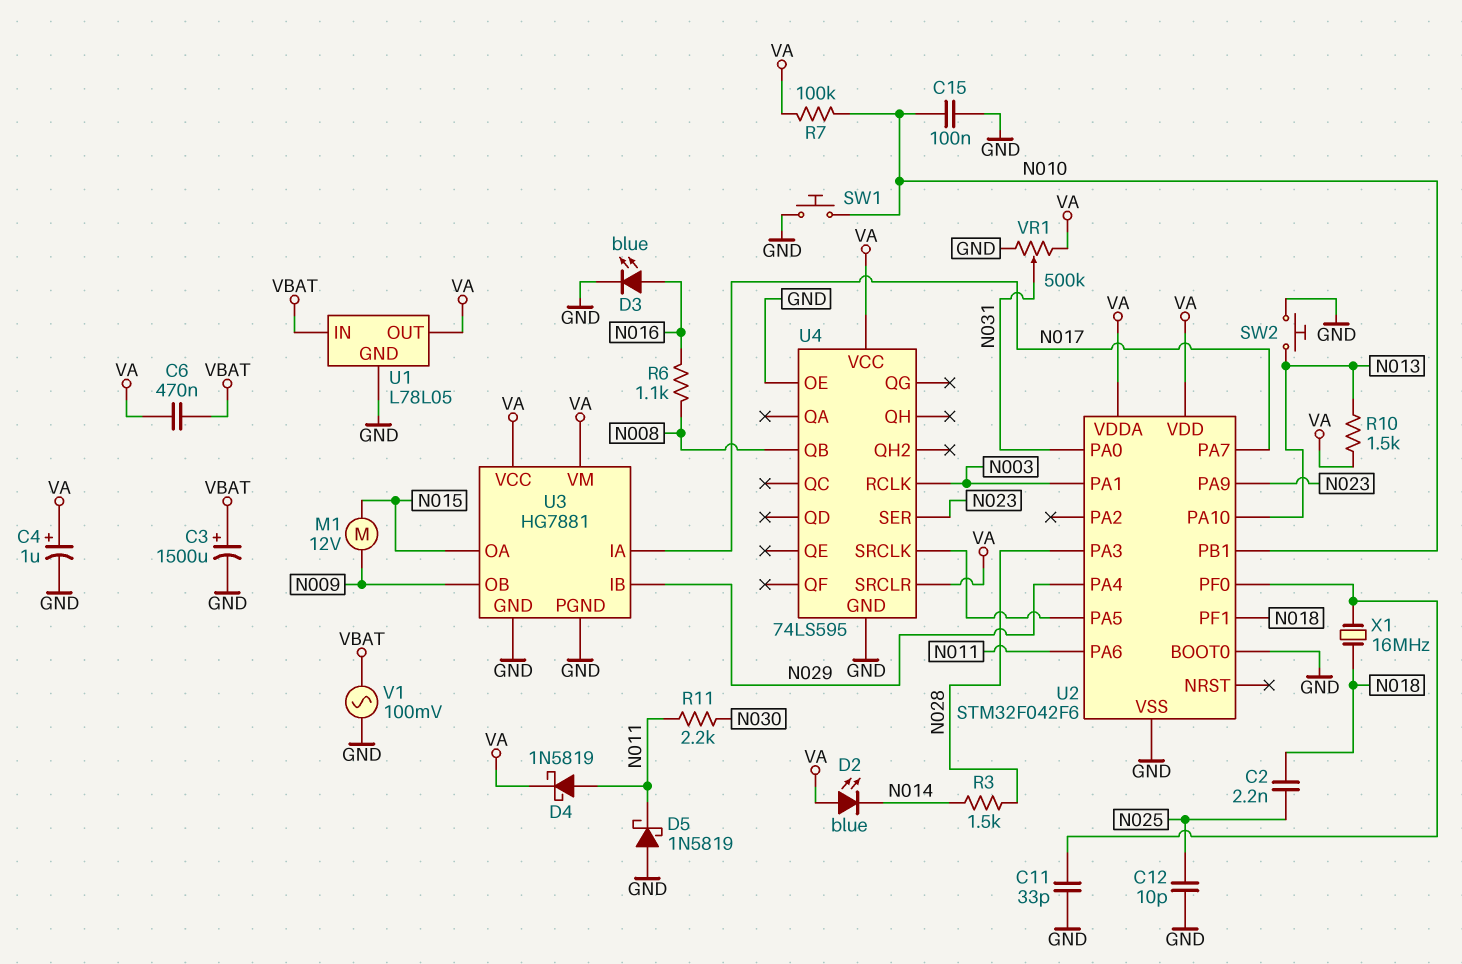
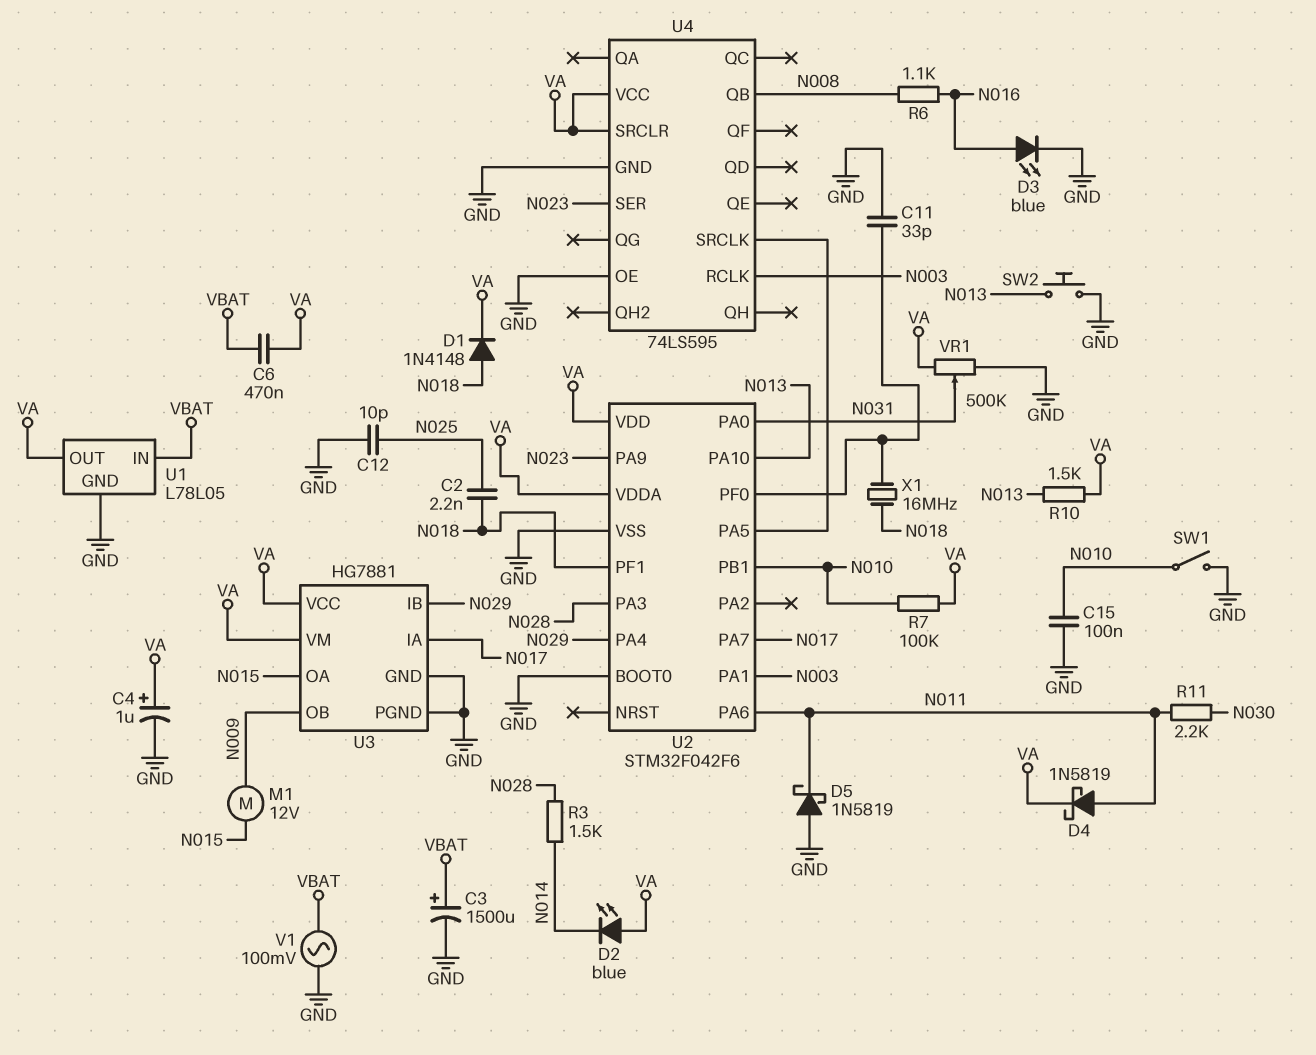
D1: none -> diode 1N4148 (A N018, K VA)
SW1: button (GND, N010) -> switch (GND, N010)

